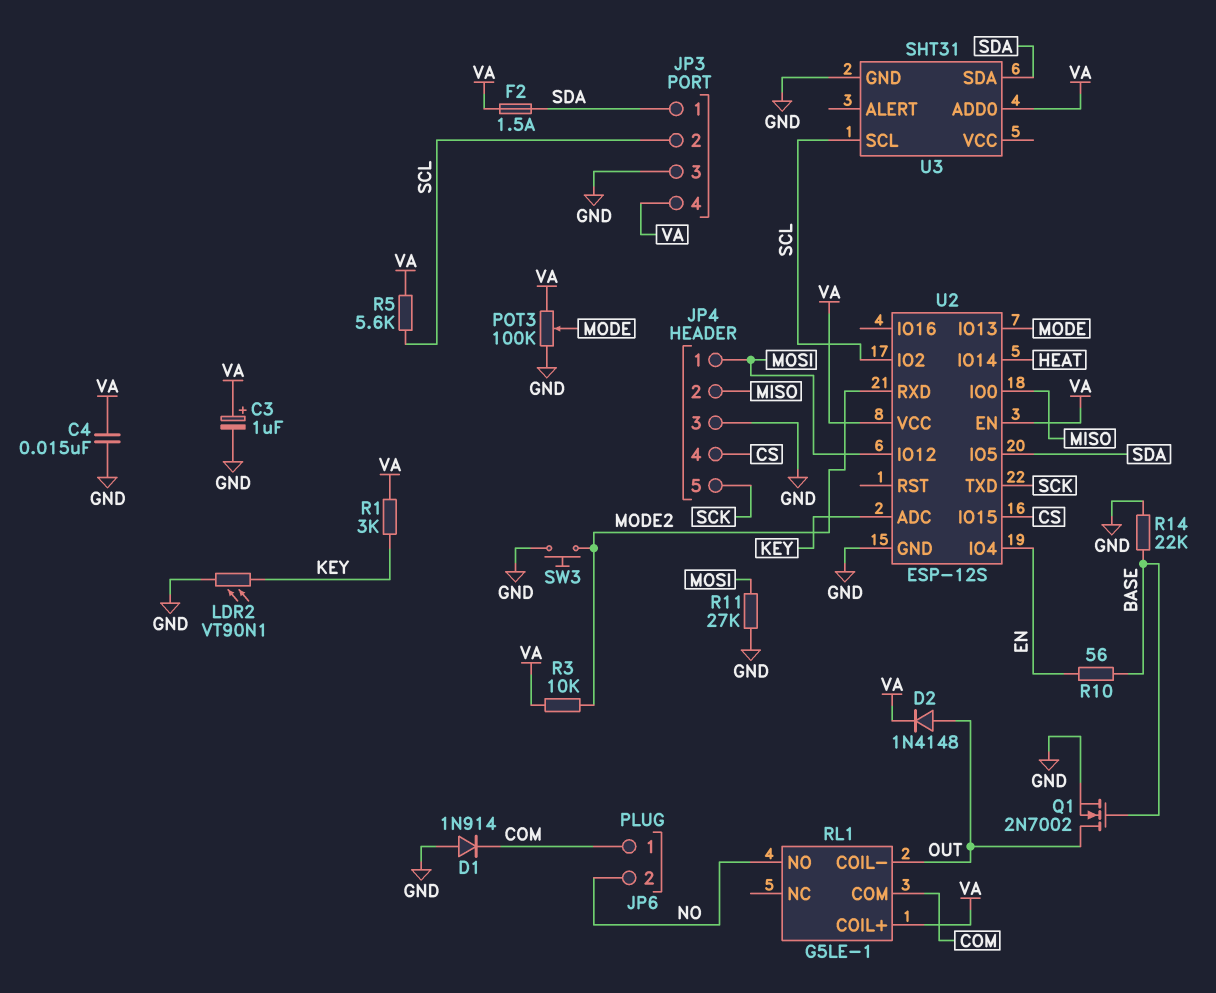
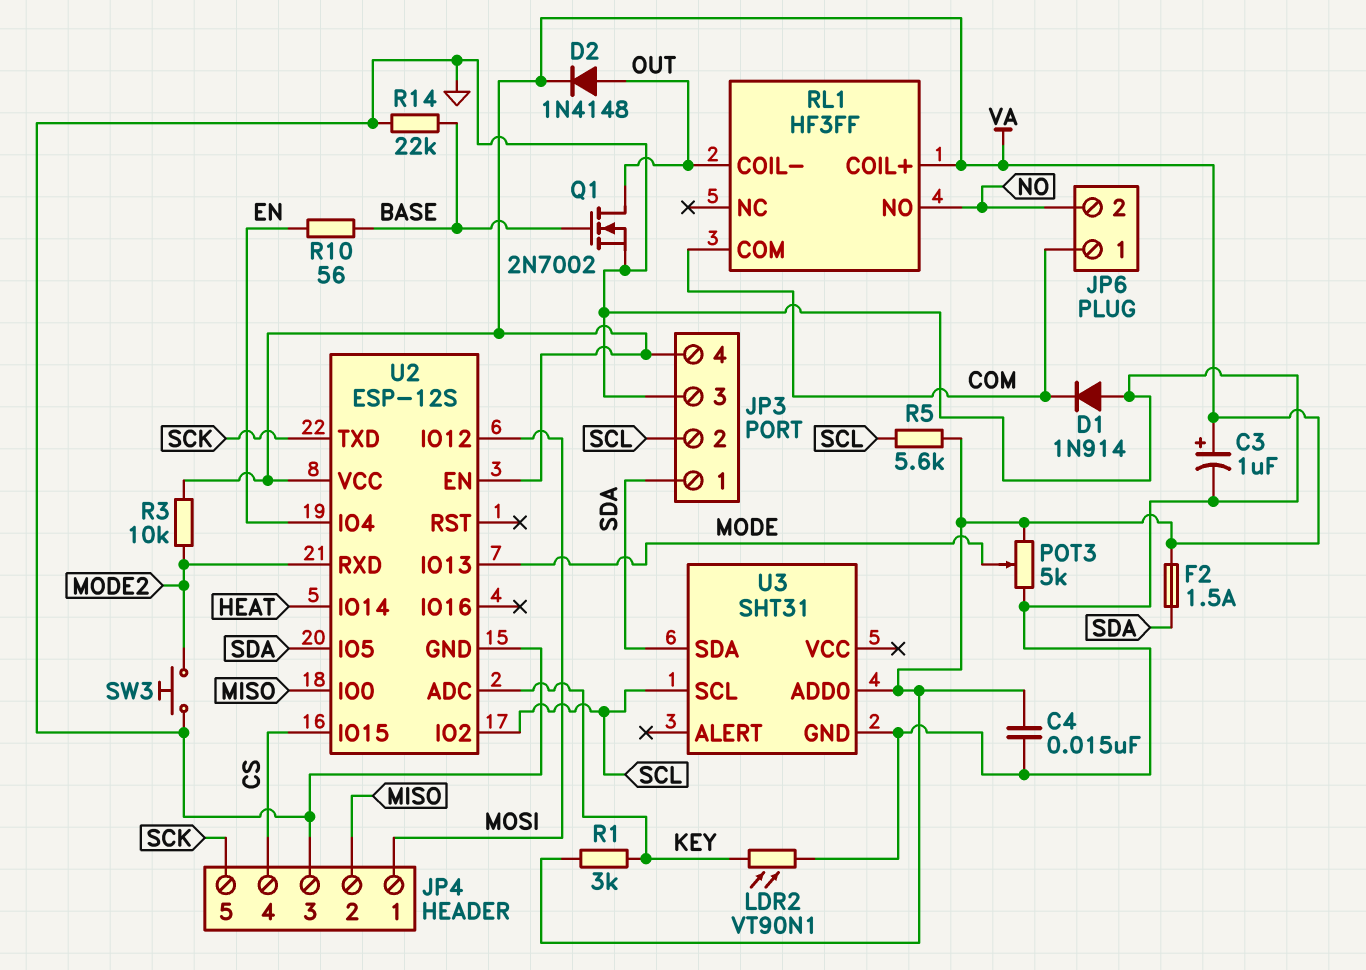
POT3: 100k (GND, VA, wiper MODE) -> 5k (GND, VA, wiper MODE)
R11: 27k (GND, MOSI) -> none
RL1: G5LE-1 -> HF3FF

